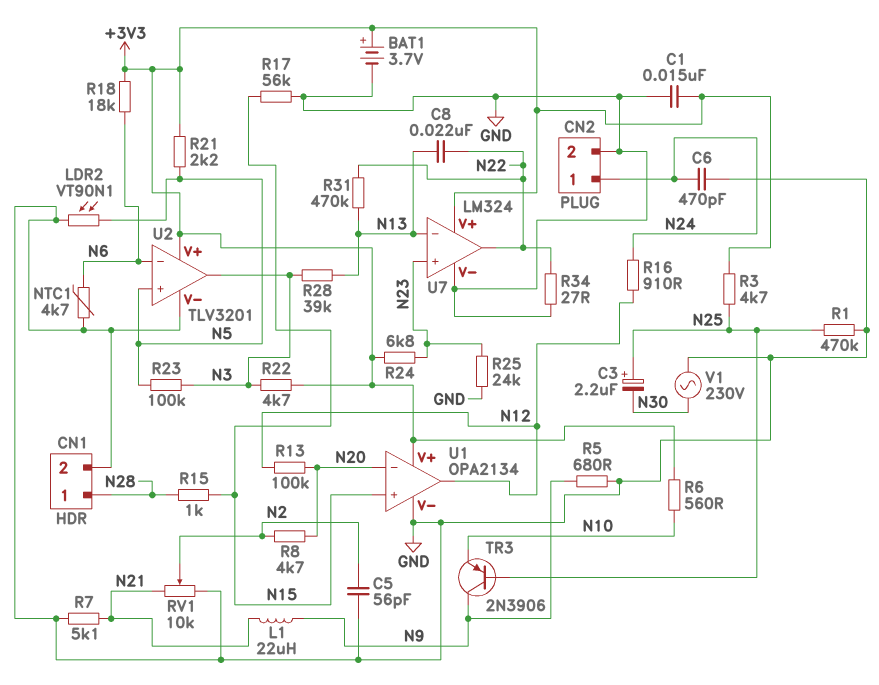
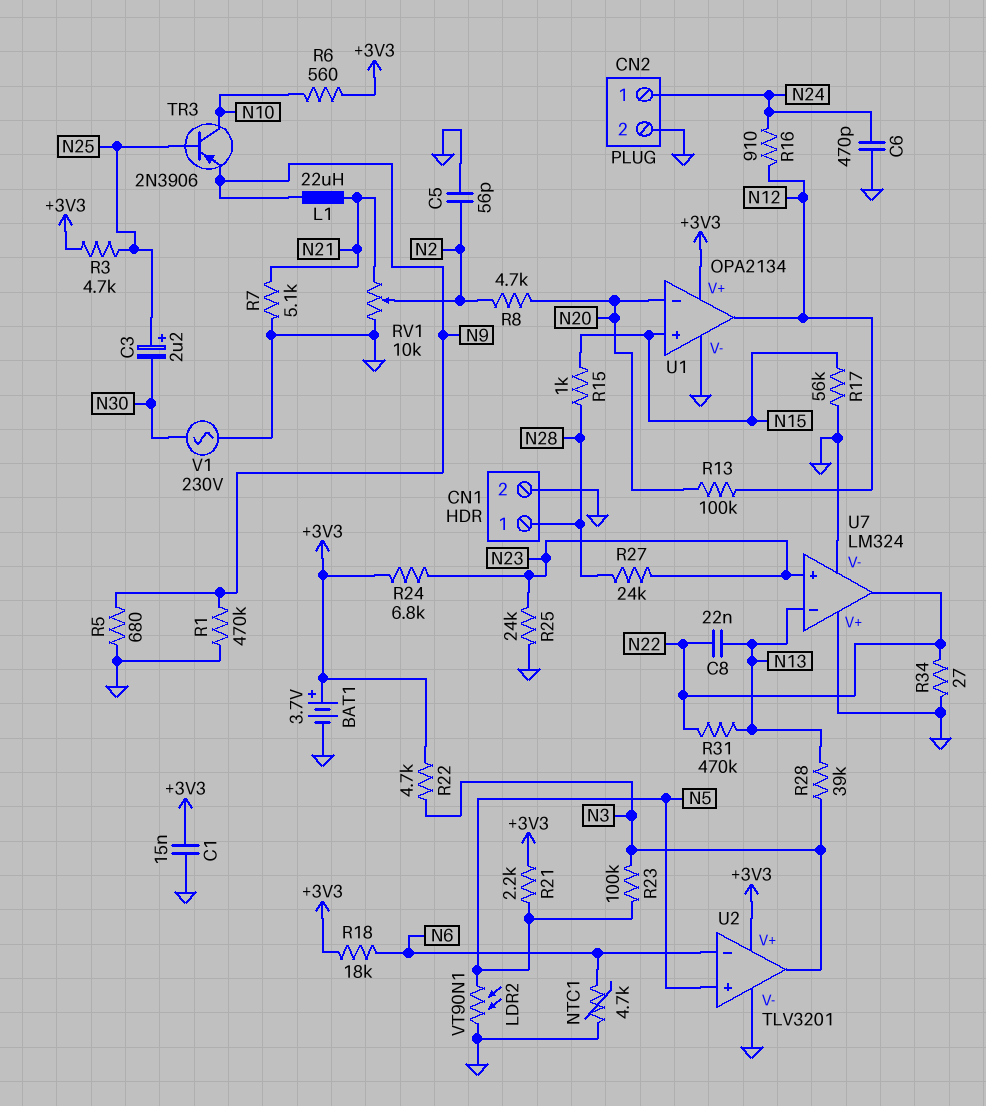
R1: 470k (GND, N25) -> 470k (GND, N9)
R27: none -> 24k (N23, N28)
TR3: PNP 2N3906 (B N25, C N9, E N10) -> PNP 2N3906 (B N25, C N10, E N9)
U7 pin V+: +3V3 -> GND

